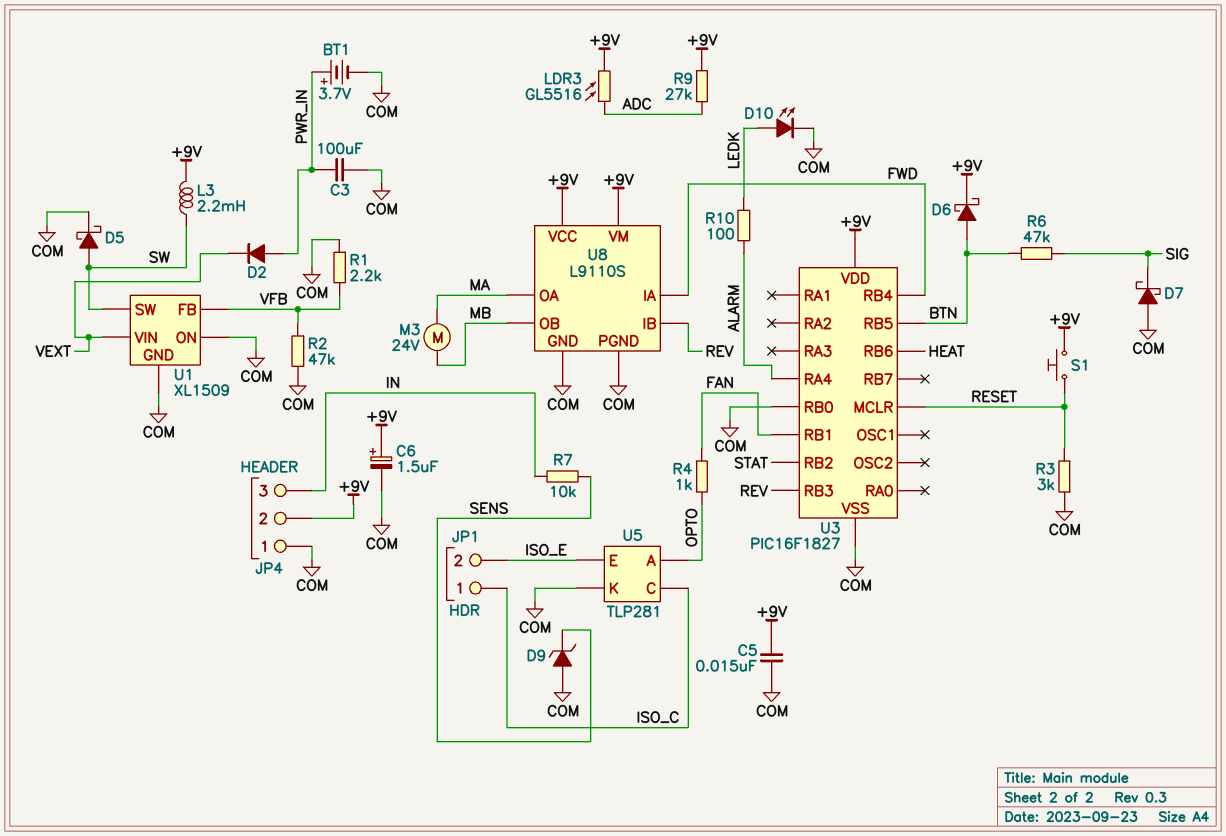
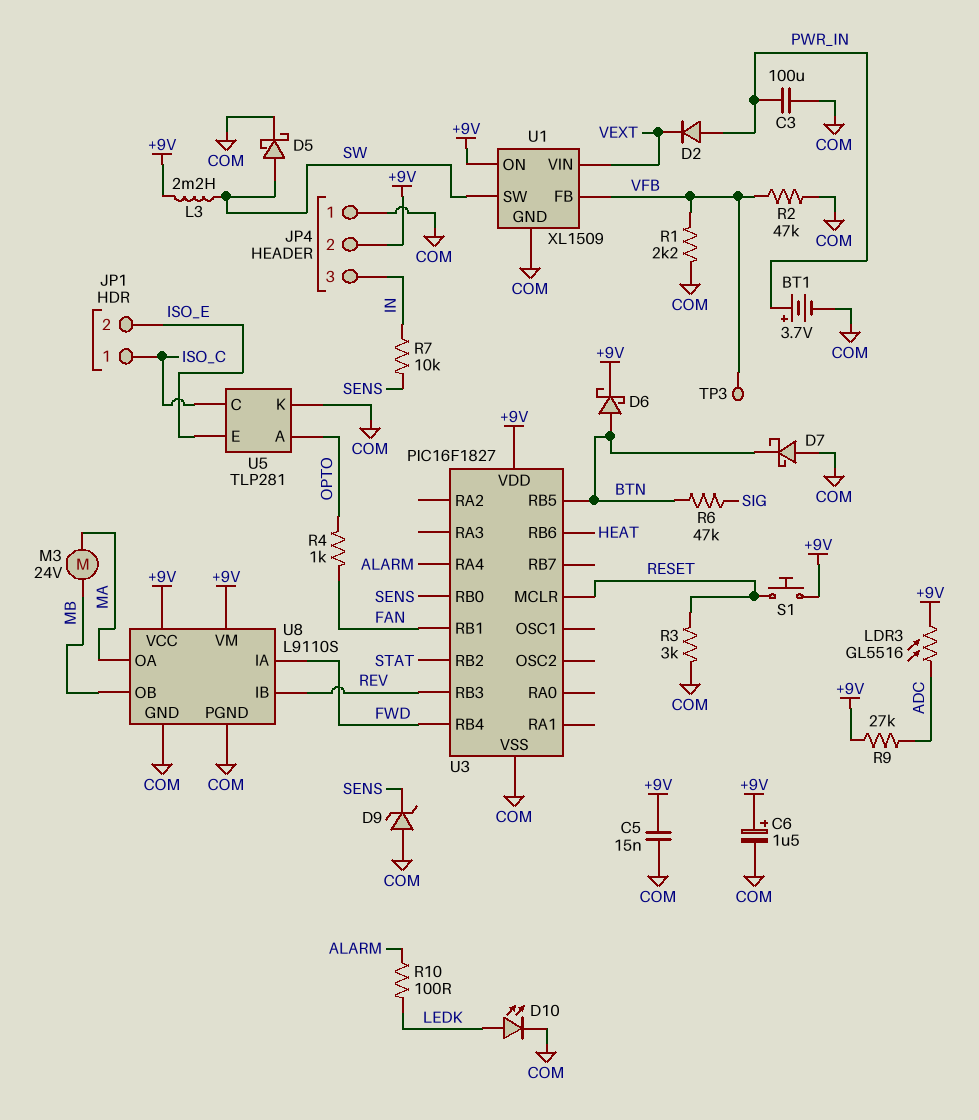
D7: schottky (A COM, K SIG) -> schottky (A COM, K BTN)
TP3: none -> test point (VFB)
U1 pin ON: COM -> +9V
U3 pin RB0: COM -> SENS

